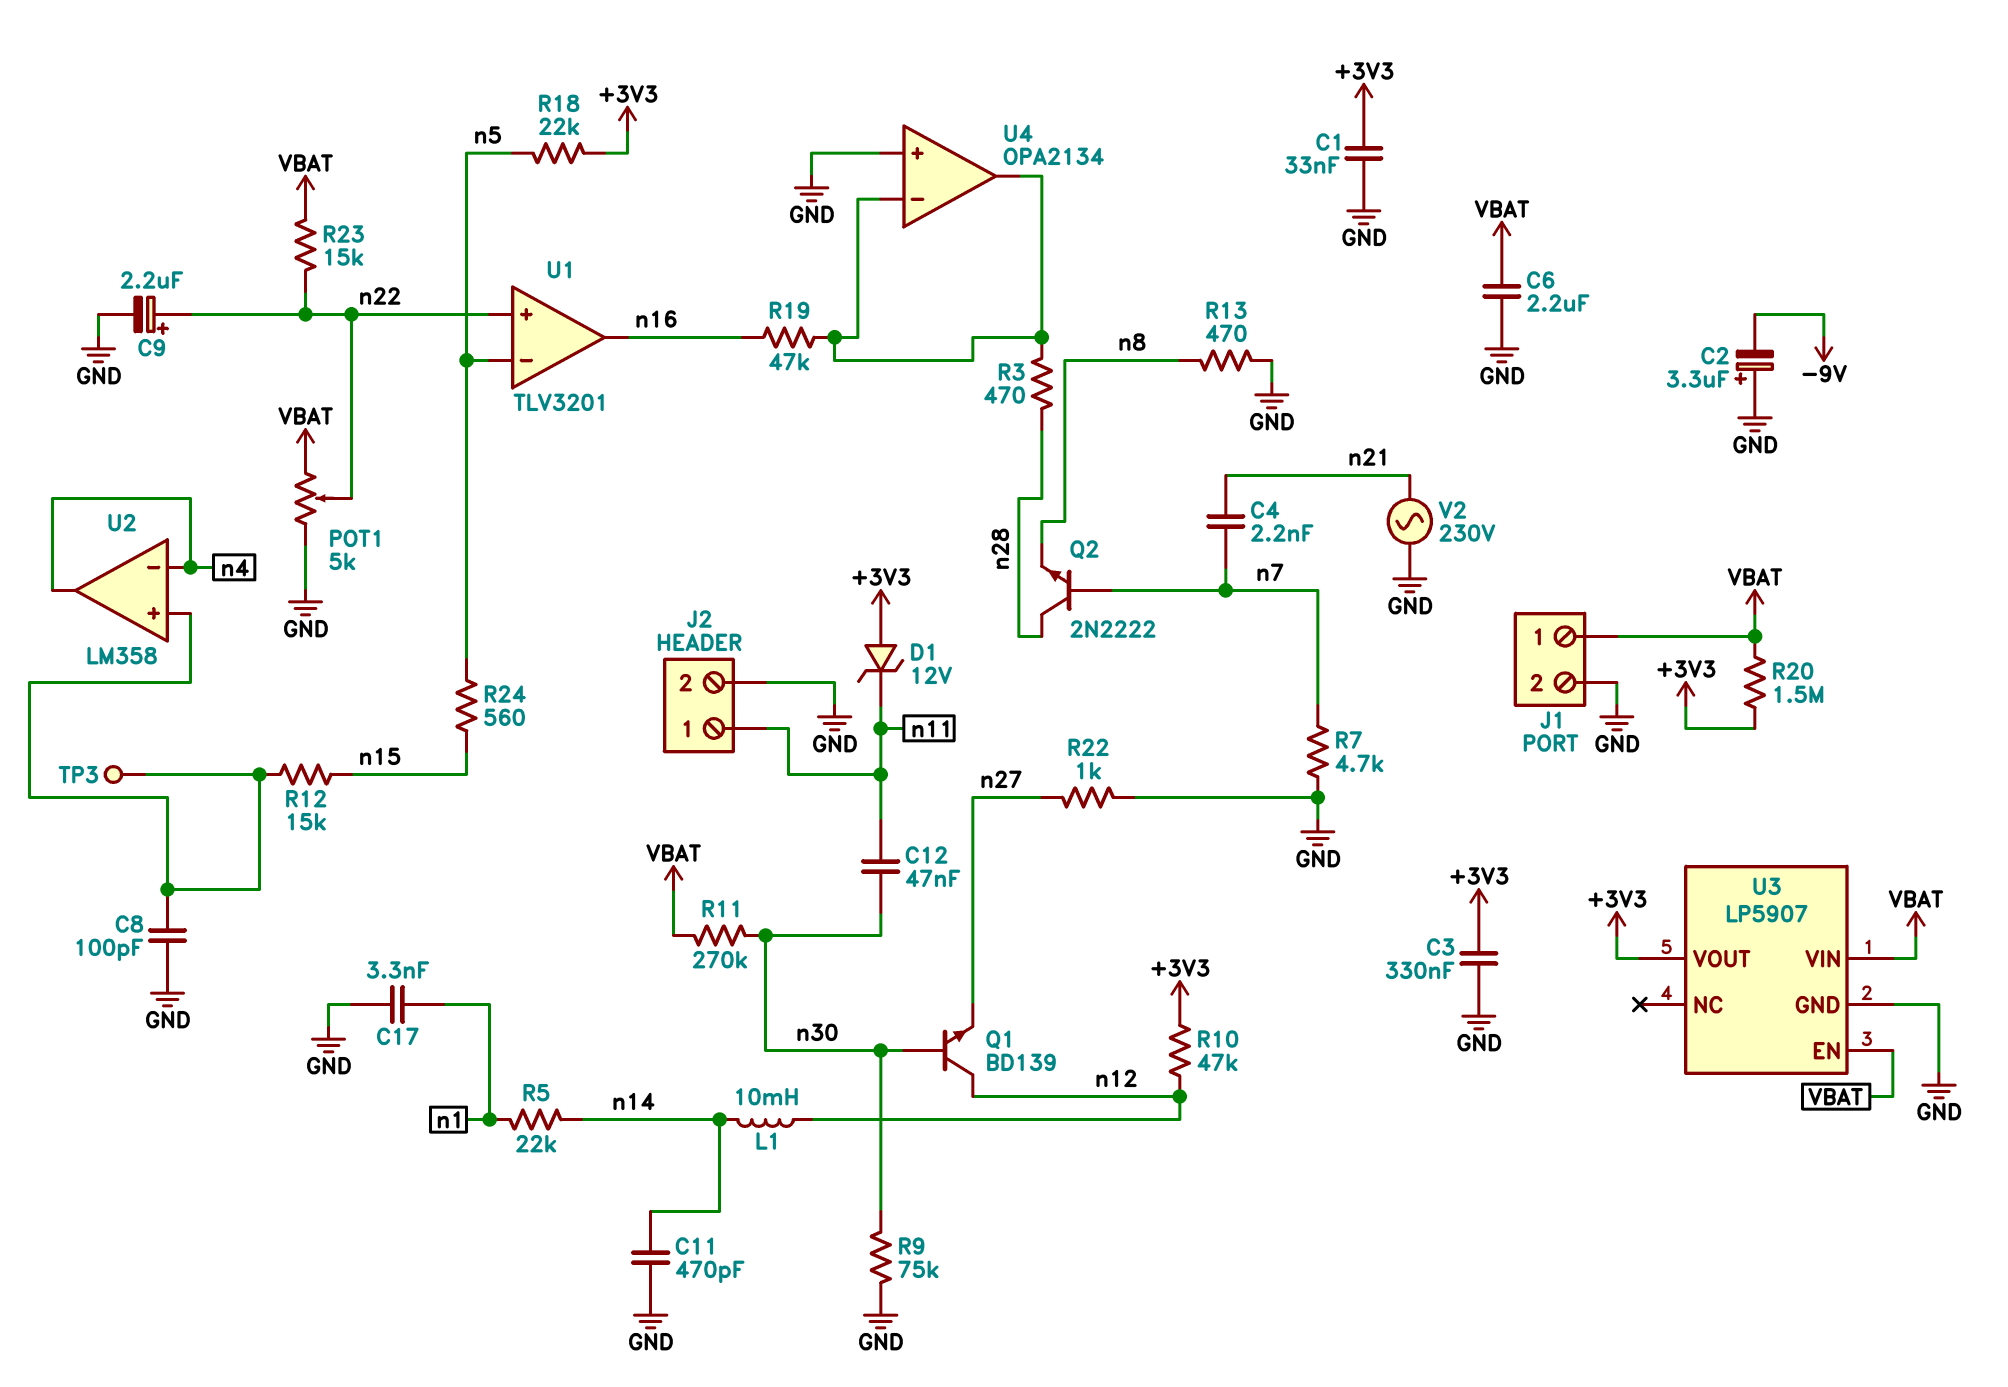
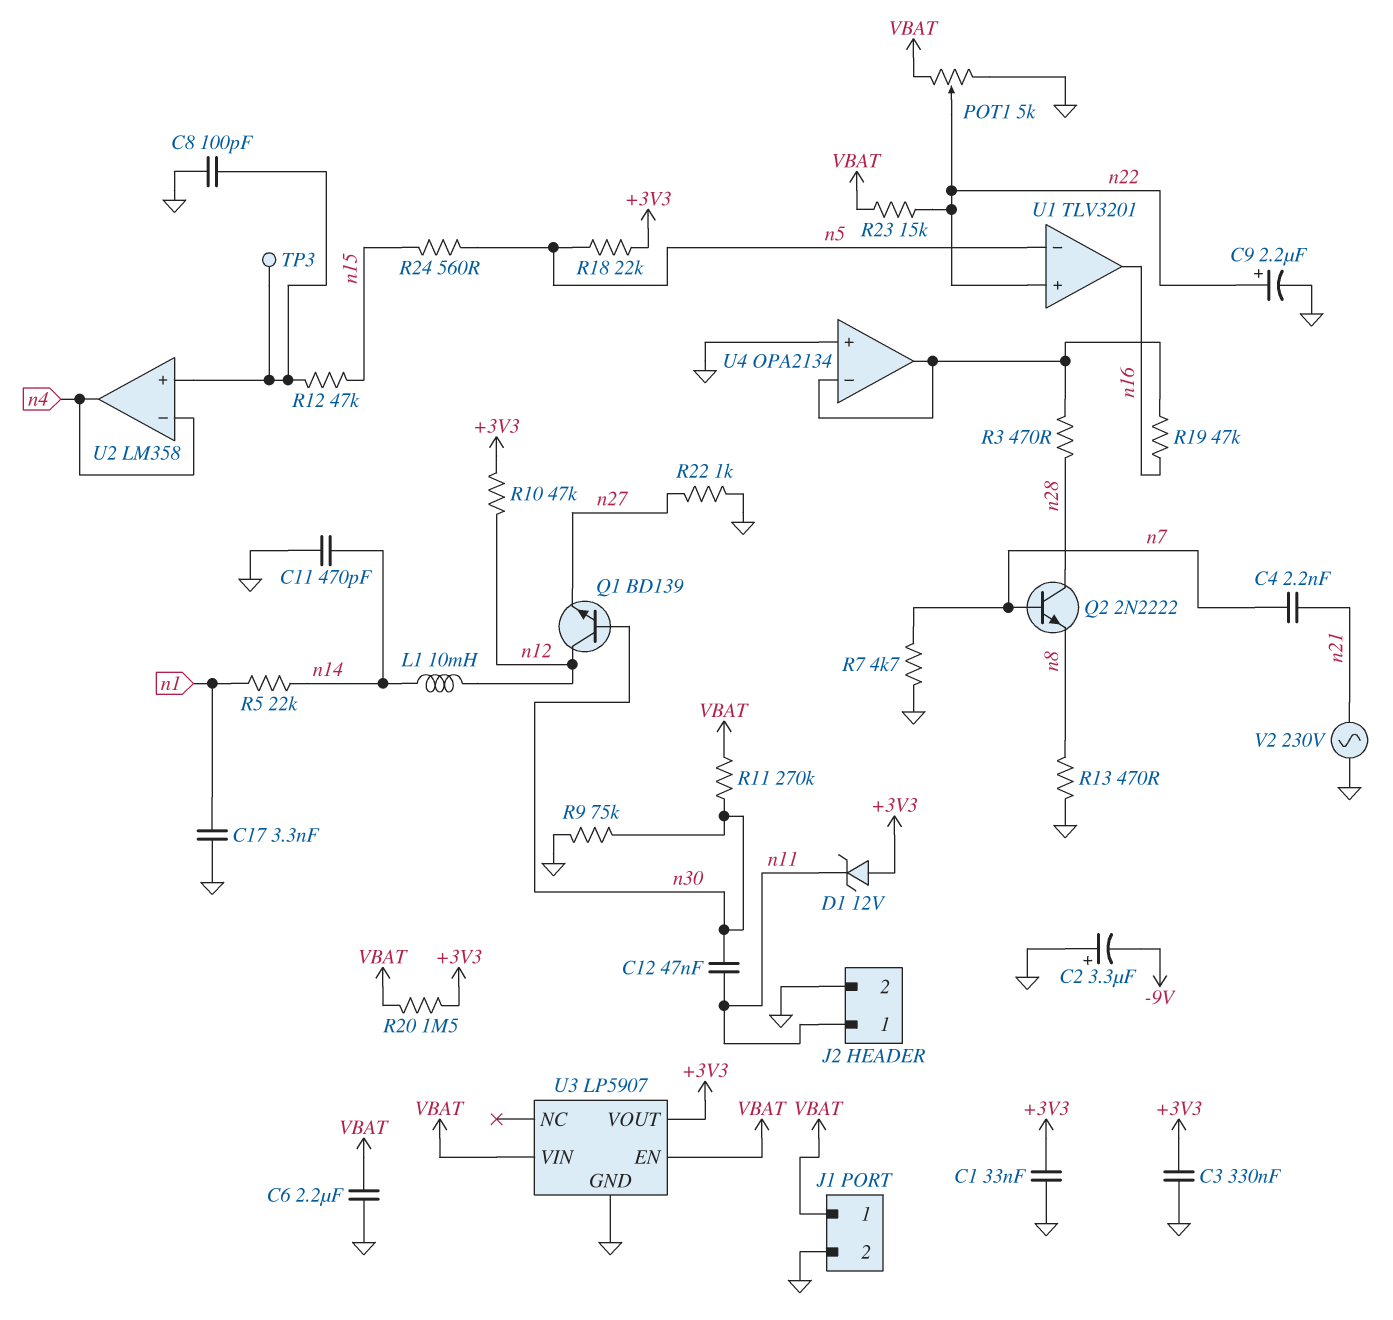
R12: 15k (U2/in+, n15) -> 47k (U2/in+, n15)

